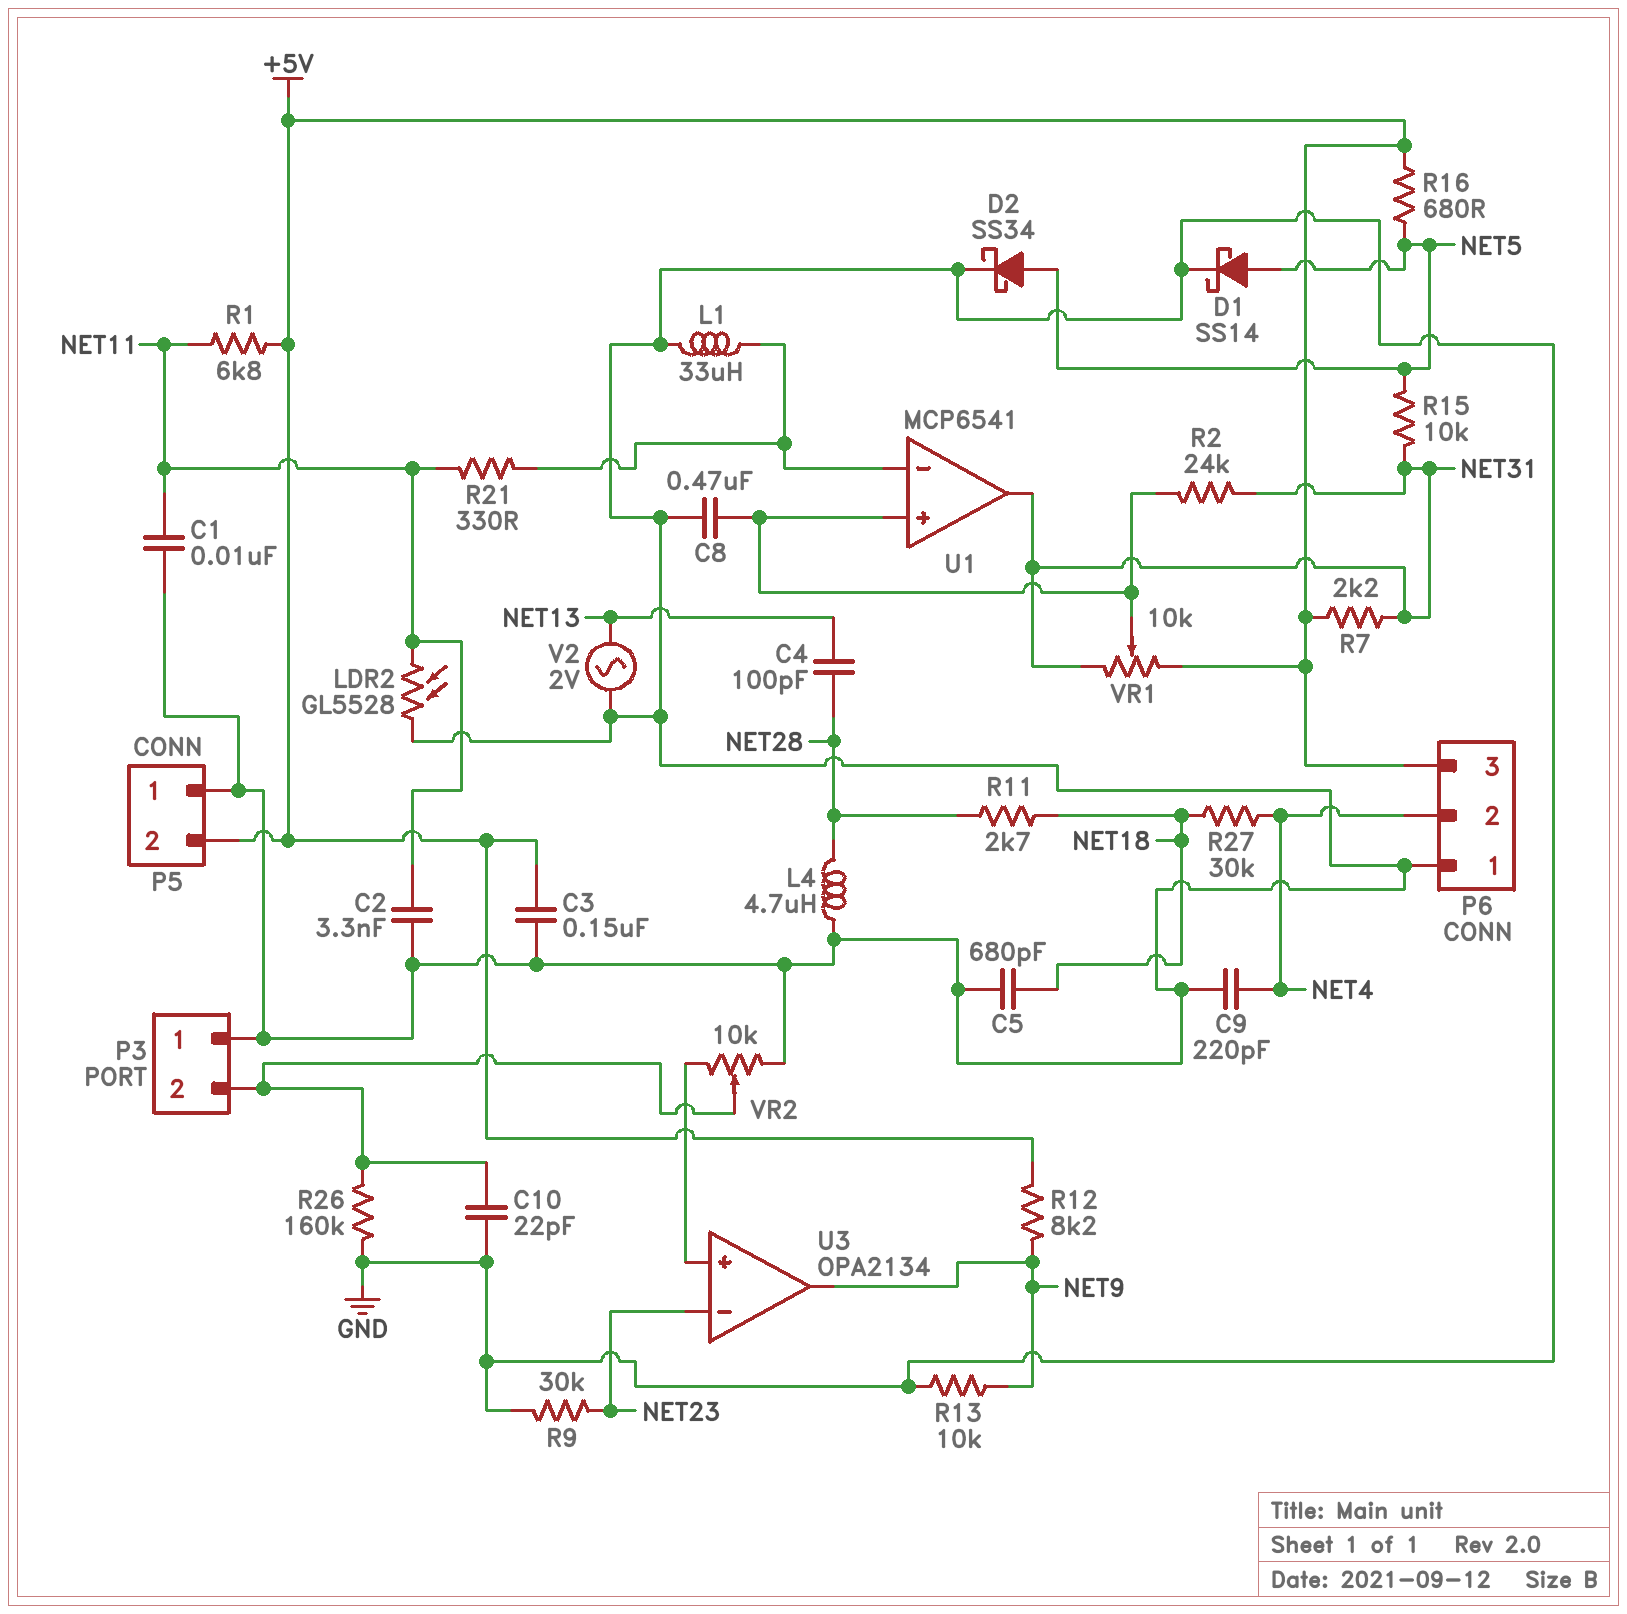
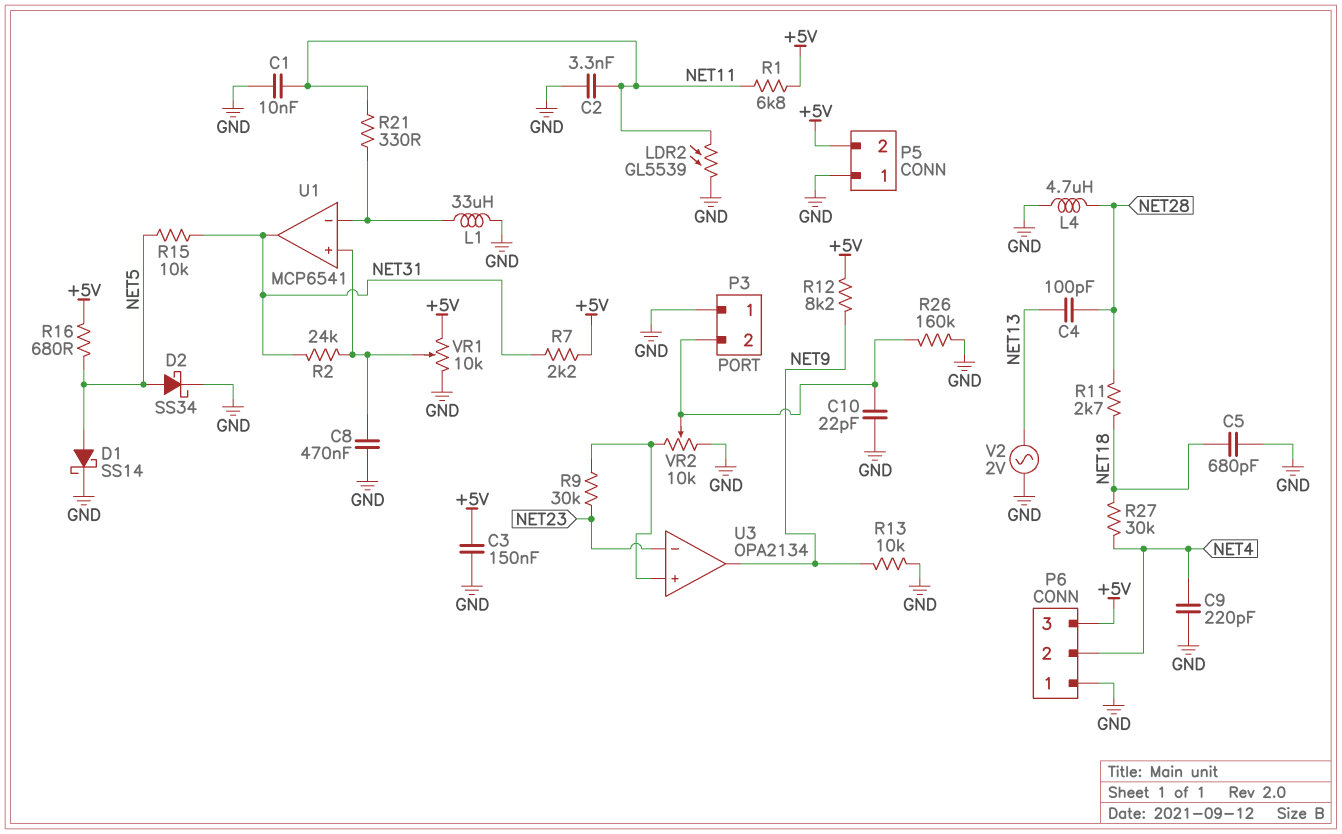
LDR2: GL5528 (GND, NET11) -> GL5539 (GND, NET11)
R9: 30k (GND, NET23) -> 30k (NET23, U3/in+)
VR1: 10k (+5V, NET31, wiper U1/in+) -> 10k (+5V, GND, wiper U1/in+)

